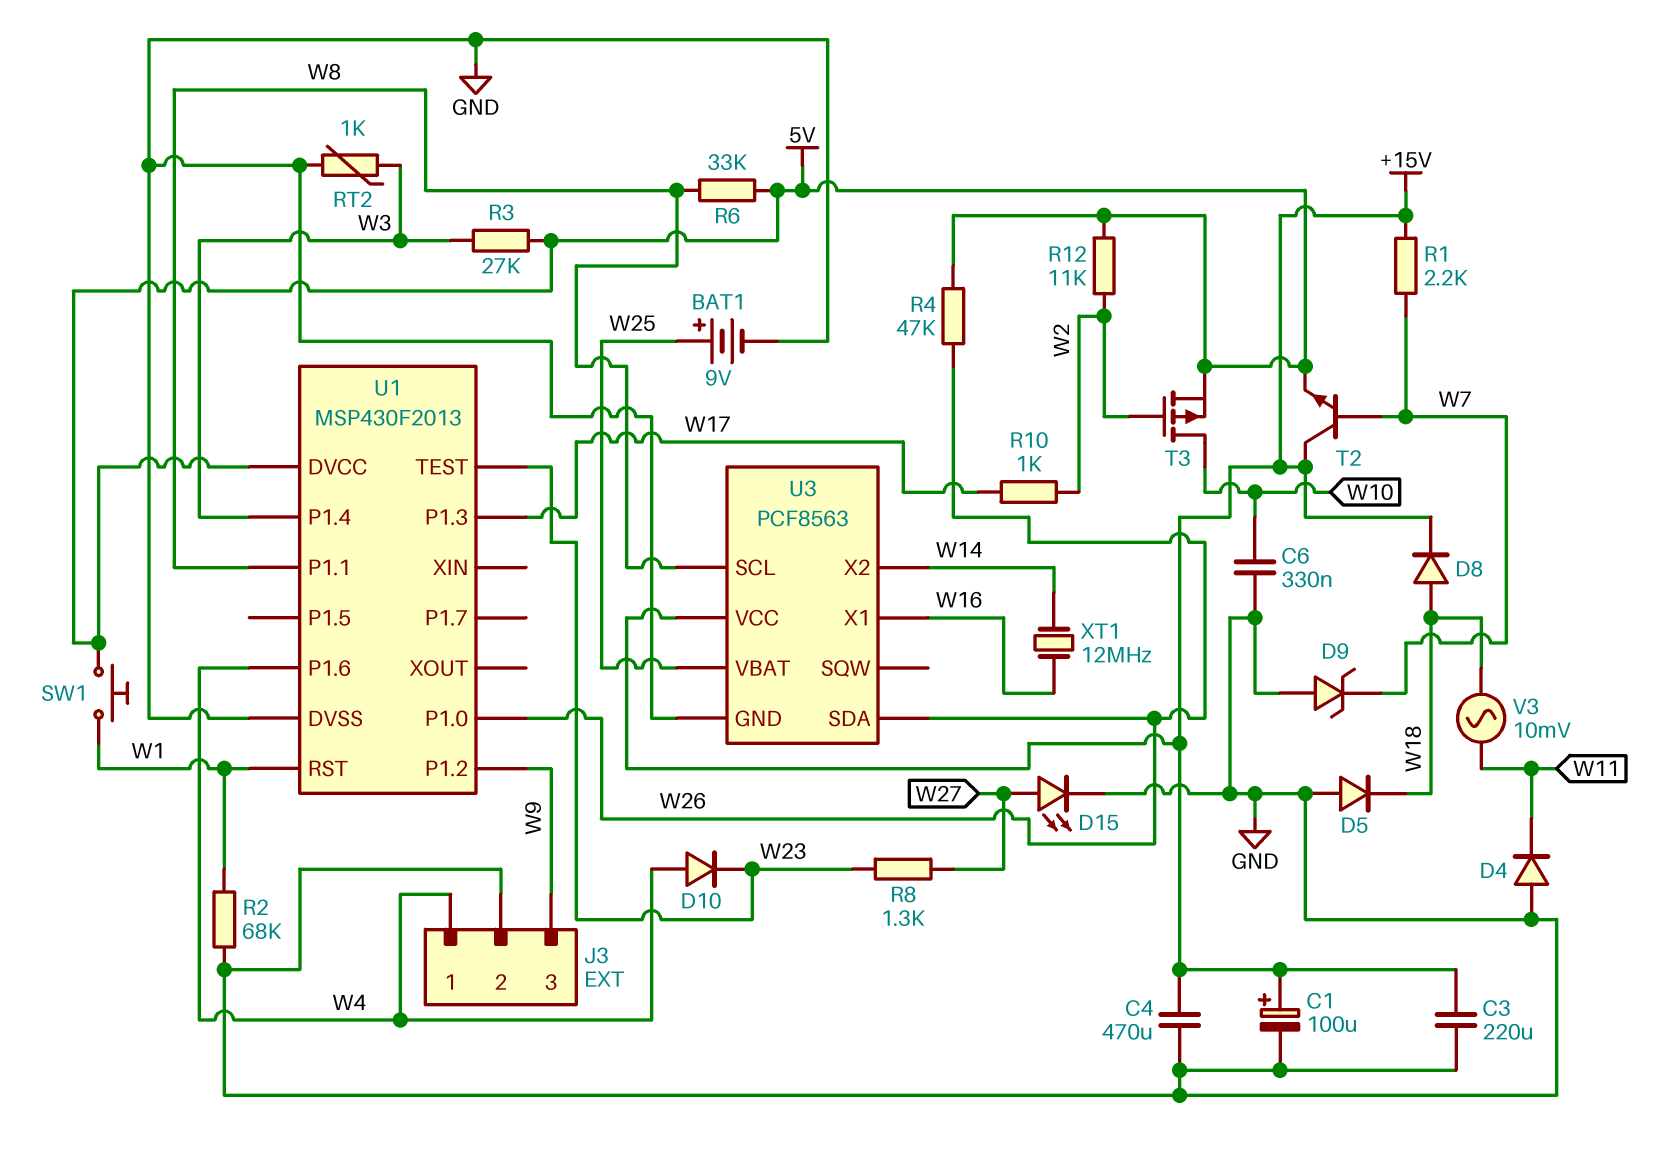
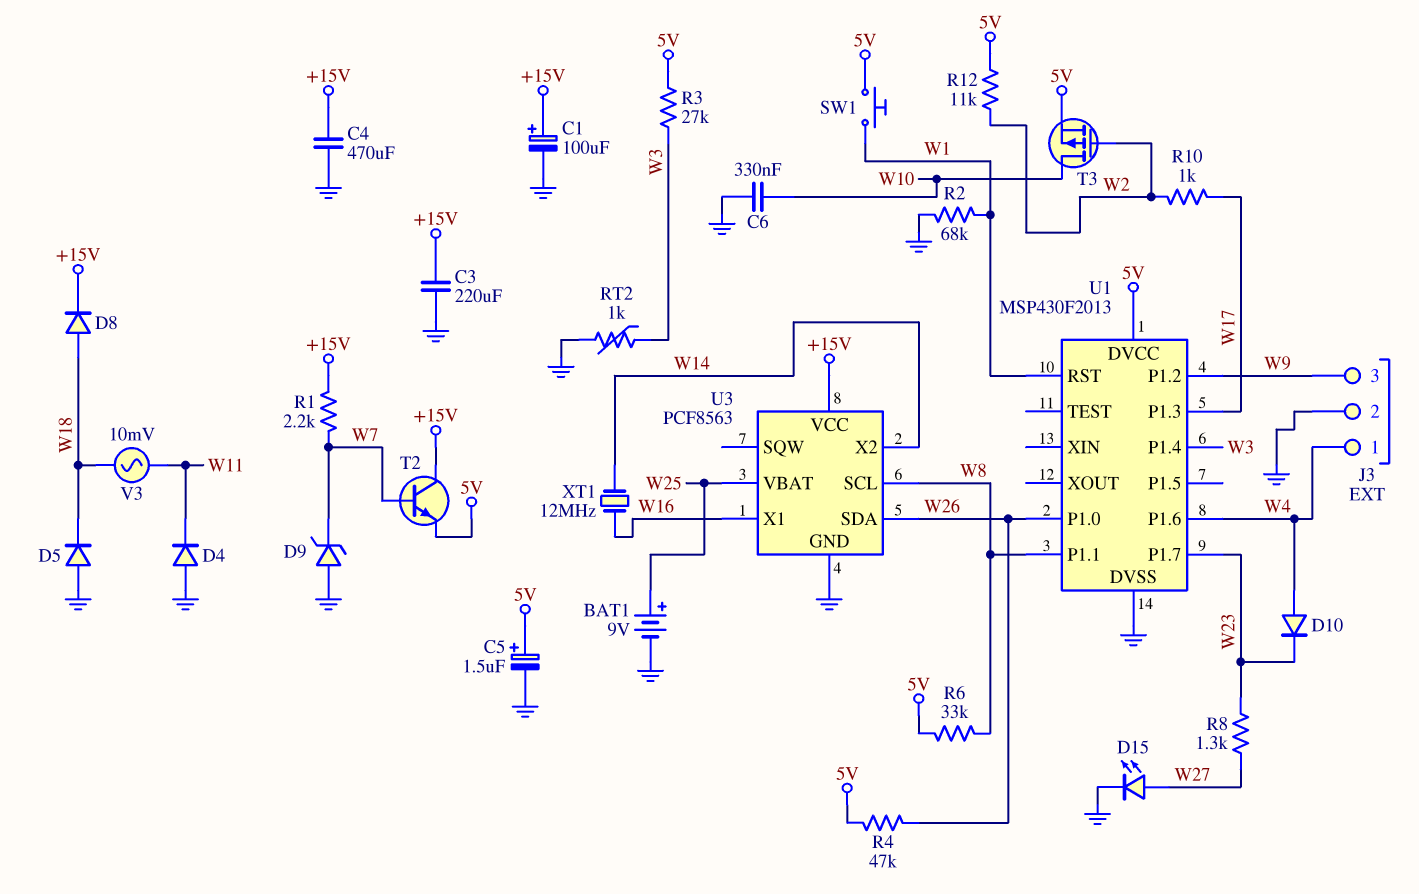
C5: none -> 1.5uF (plus 5V, minus GND)
U1 pin P1.7: none -> W23
U1 pin TEST: W23 -> none

